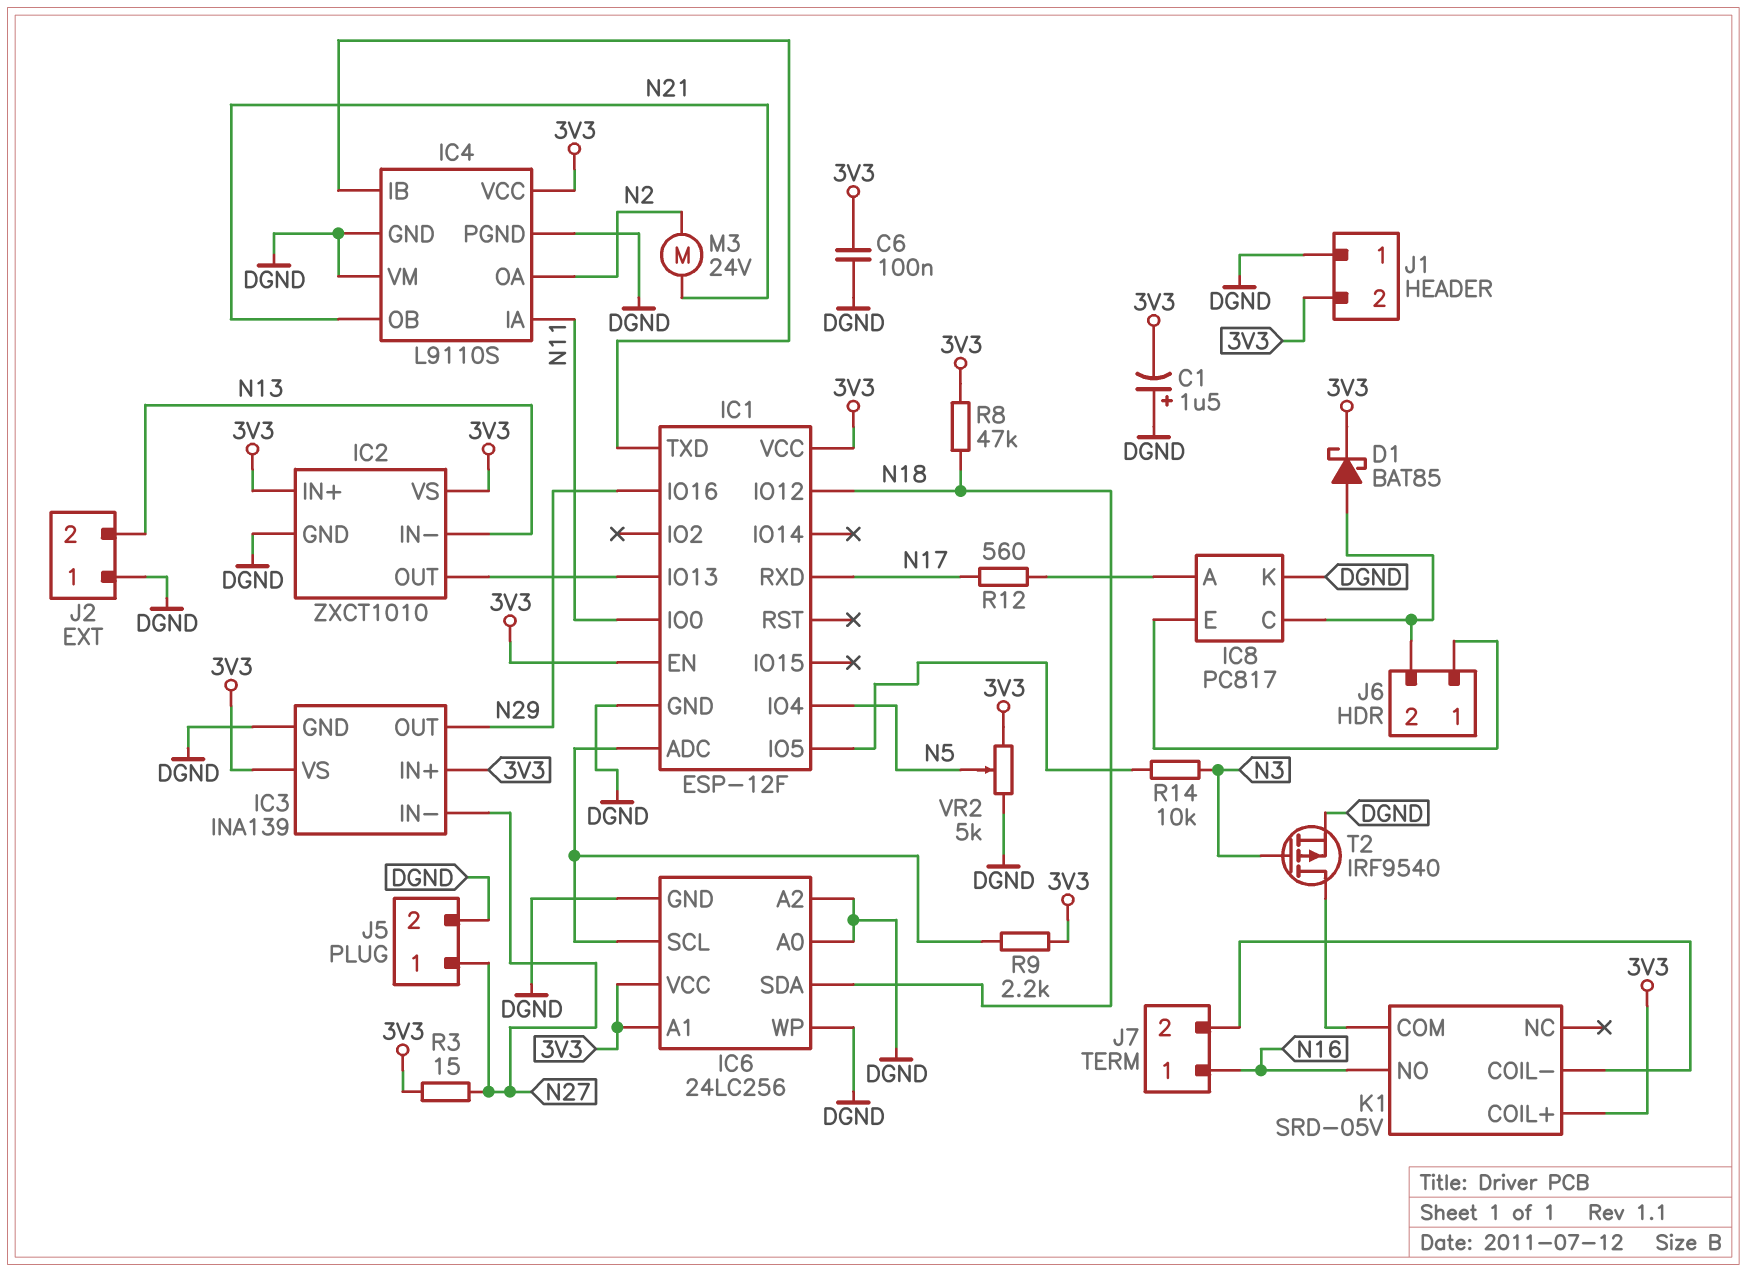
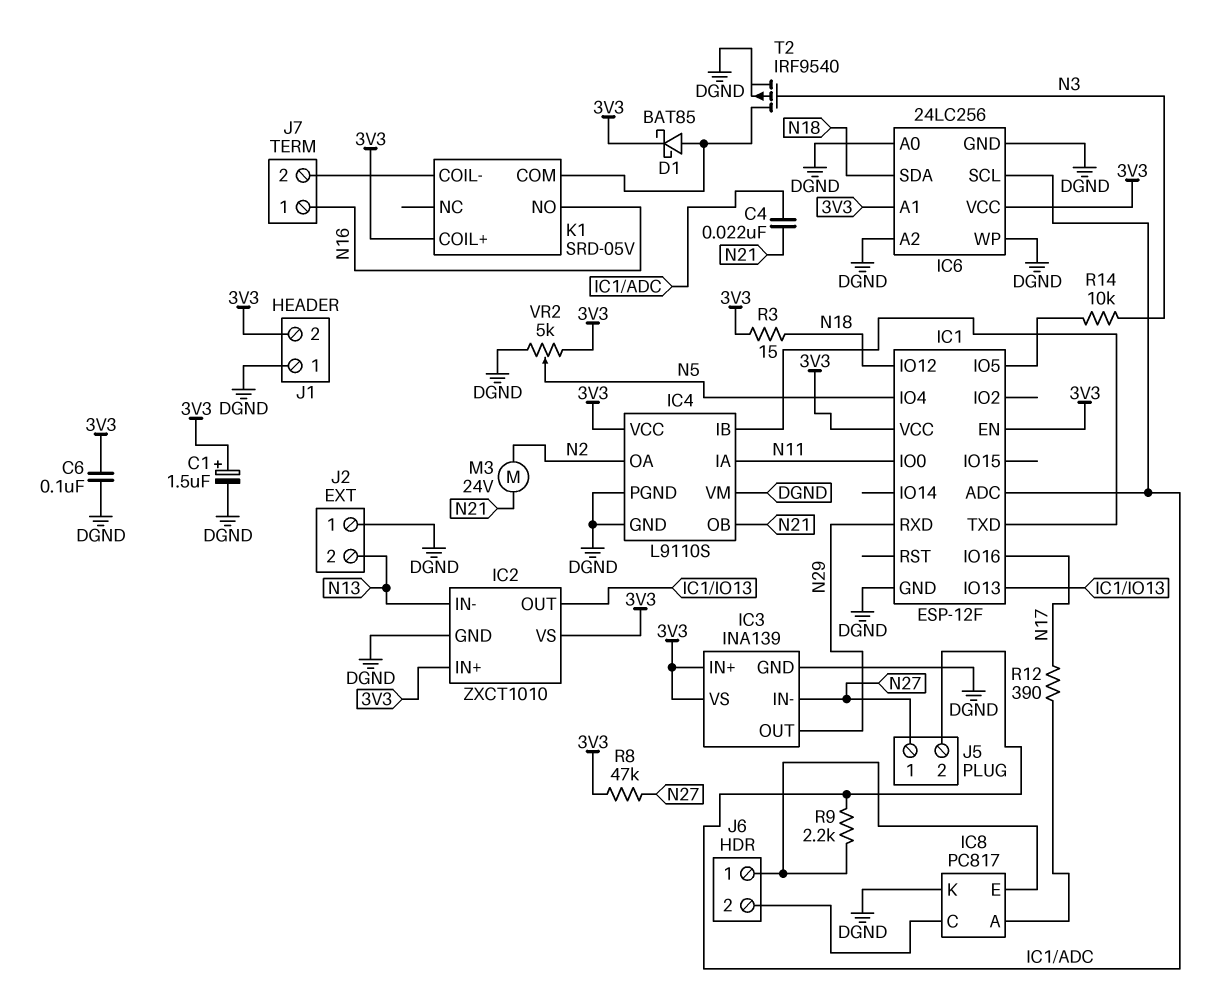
C1: 1.5uF (plus DGND, minus 3V3) -> 1.5uF (plus 3V3, minus DGND)
C4: none -> 22nF (IC1/ADC, N21)
D1: schottky BAT85 (A IC8/C, K 3V3) -> schottky BAT85 (A K1/COM, K 3V3)
IC1 pin IO16: N29 -> N17
IC1 pin RXD: N17 -> N29
J5 pin 2: DGND -> IC1/ADC
R3: 15 (3V3, N27) -> 15 (3V3, N18)
R8: 47k (3V3, N18) -> 47k (3V3, N27)
R9: 2.2k (3V3, IC1/ADC) -> 2.2k (IC1/ADC, IC8/E)
R12: 560 (IC8/A, N17) -> 390 (IC8/A, N17)

